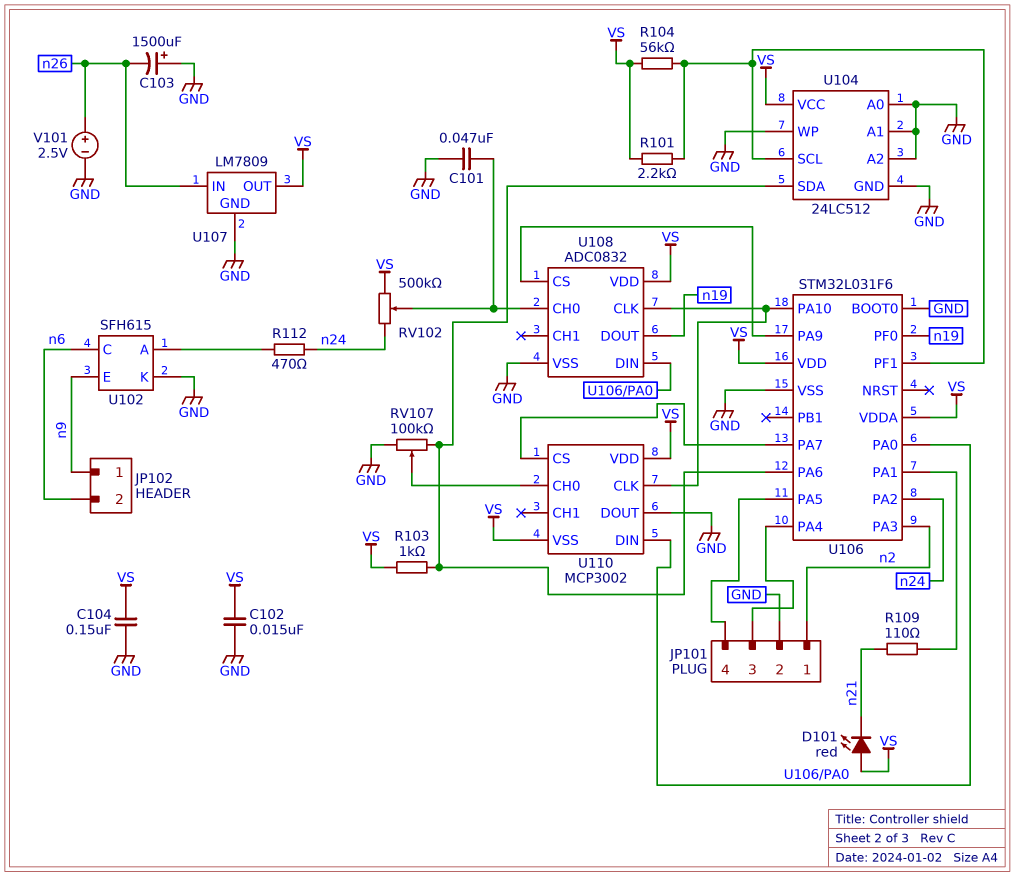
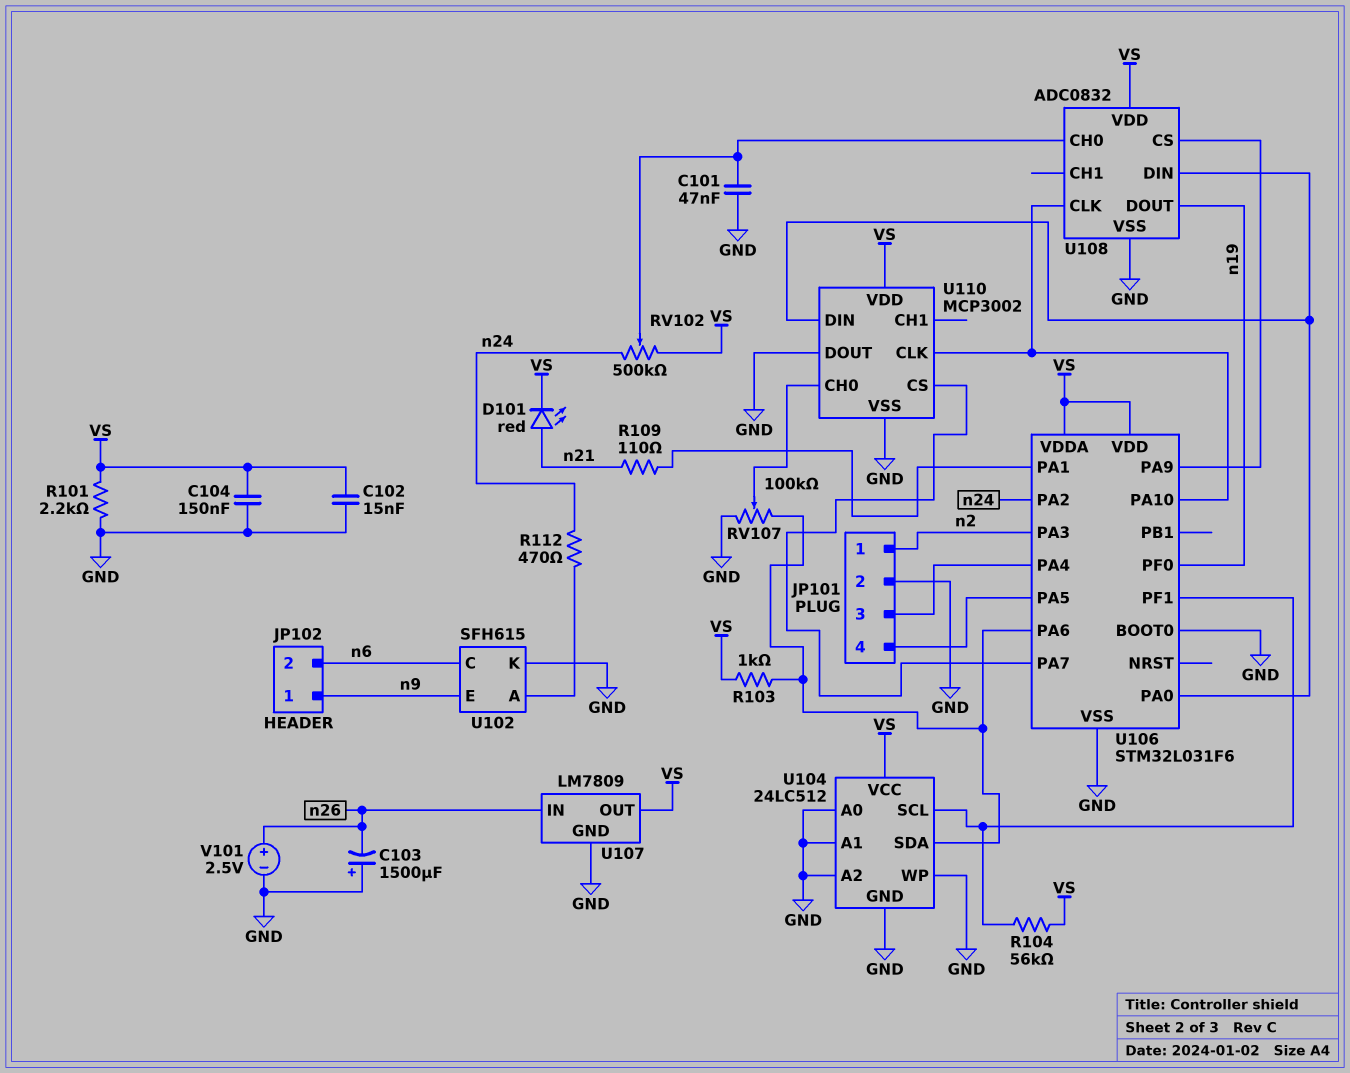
D101: LED red (A VS, K n21) -> LED red (A n21, K VS)
R101: 2.2k (U104/SCL, VS) -> 2.2k (GND, VS)
U110 pin VSS: VS -> GND

